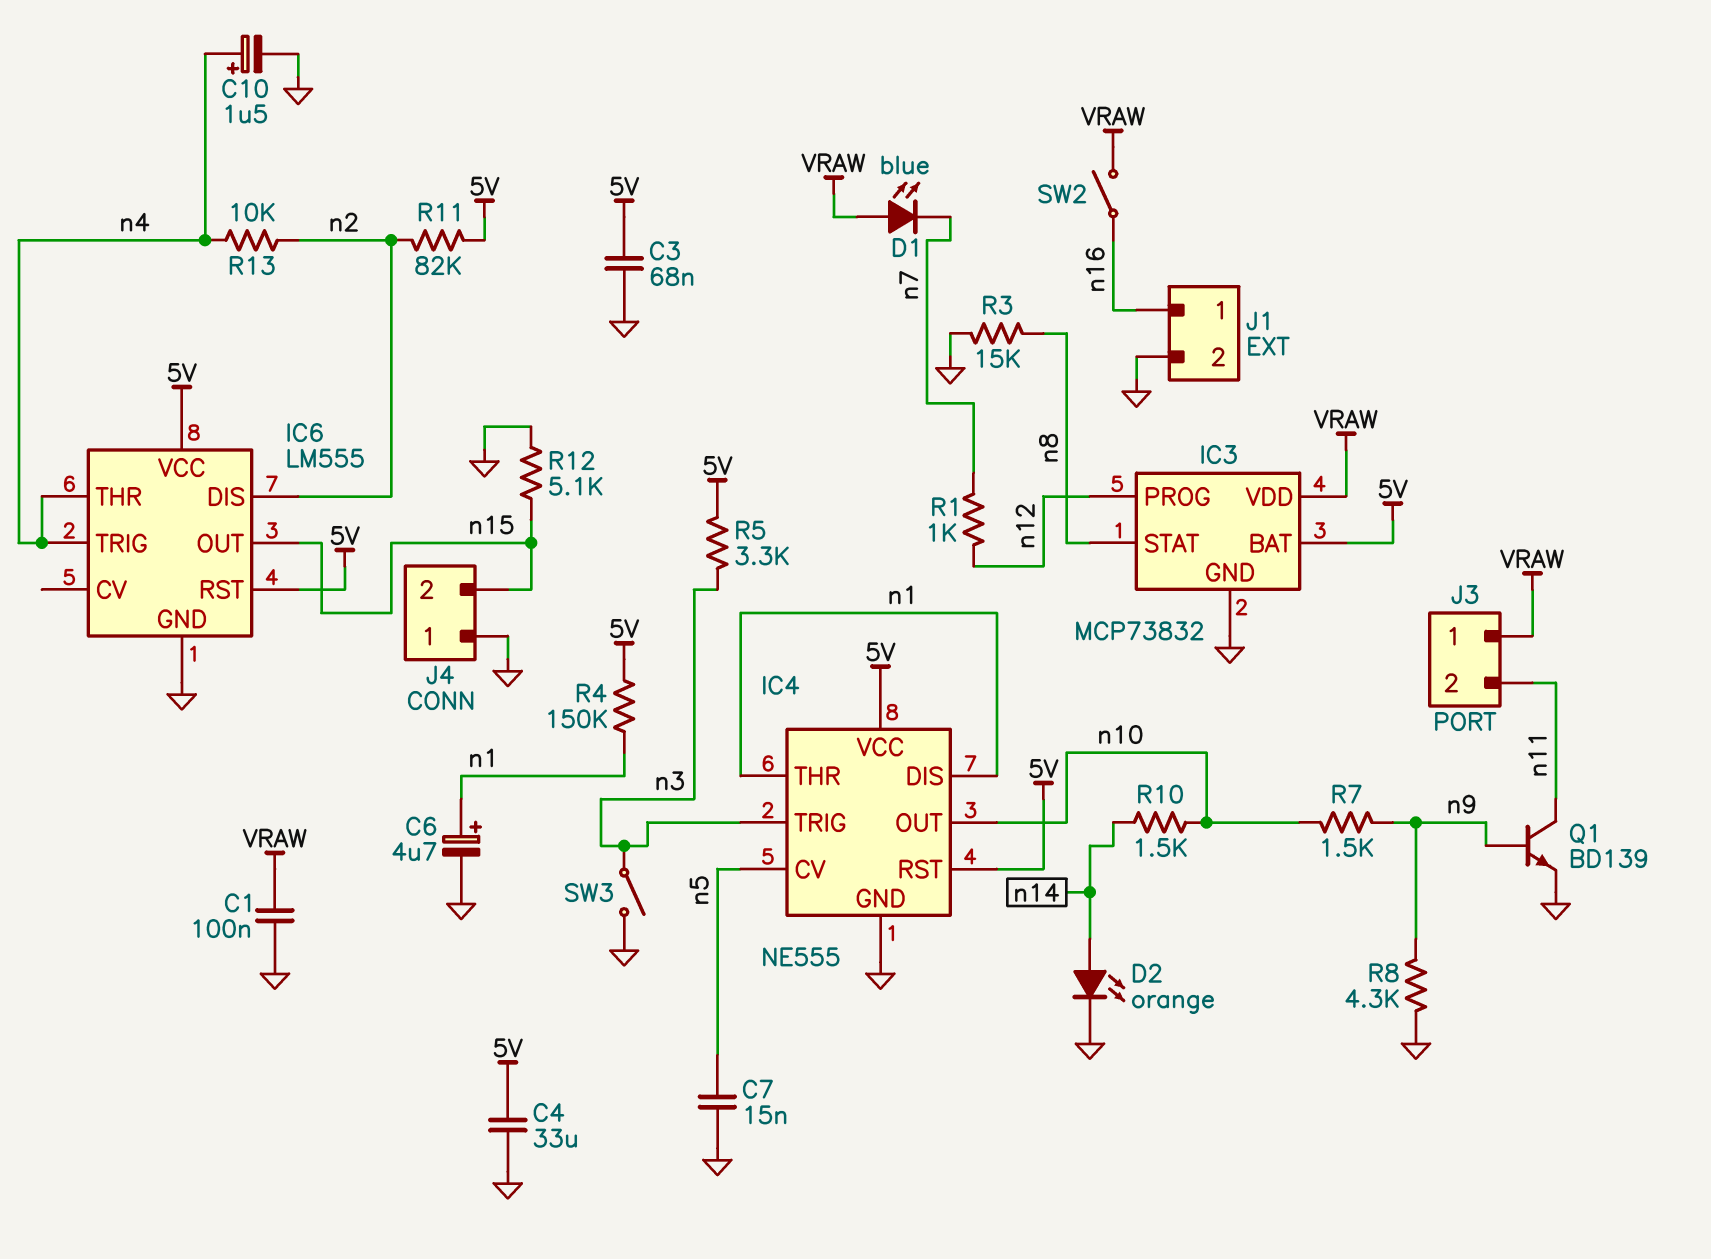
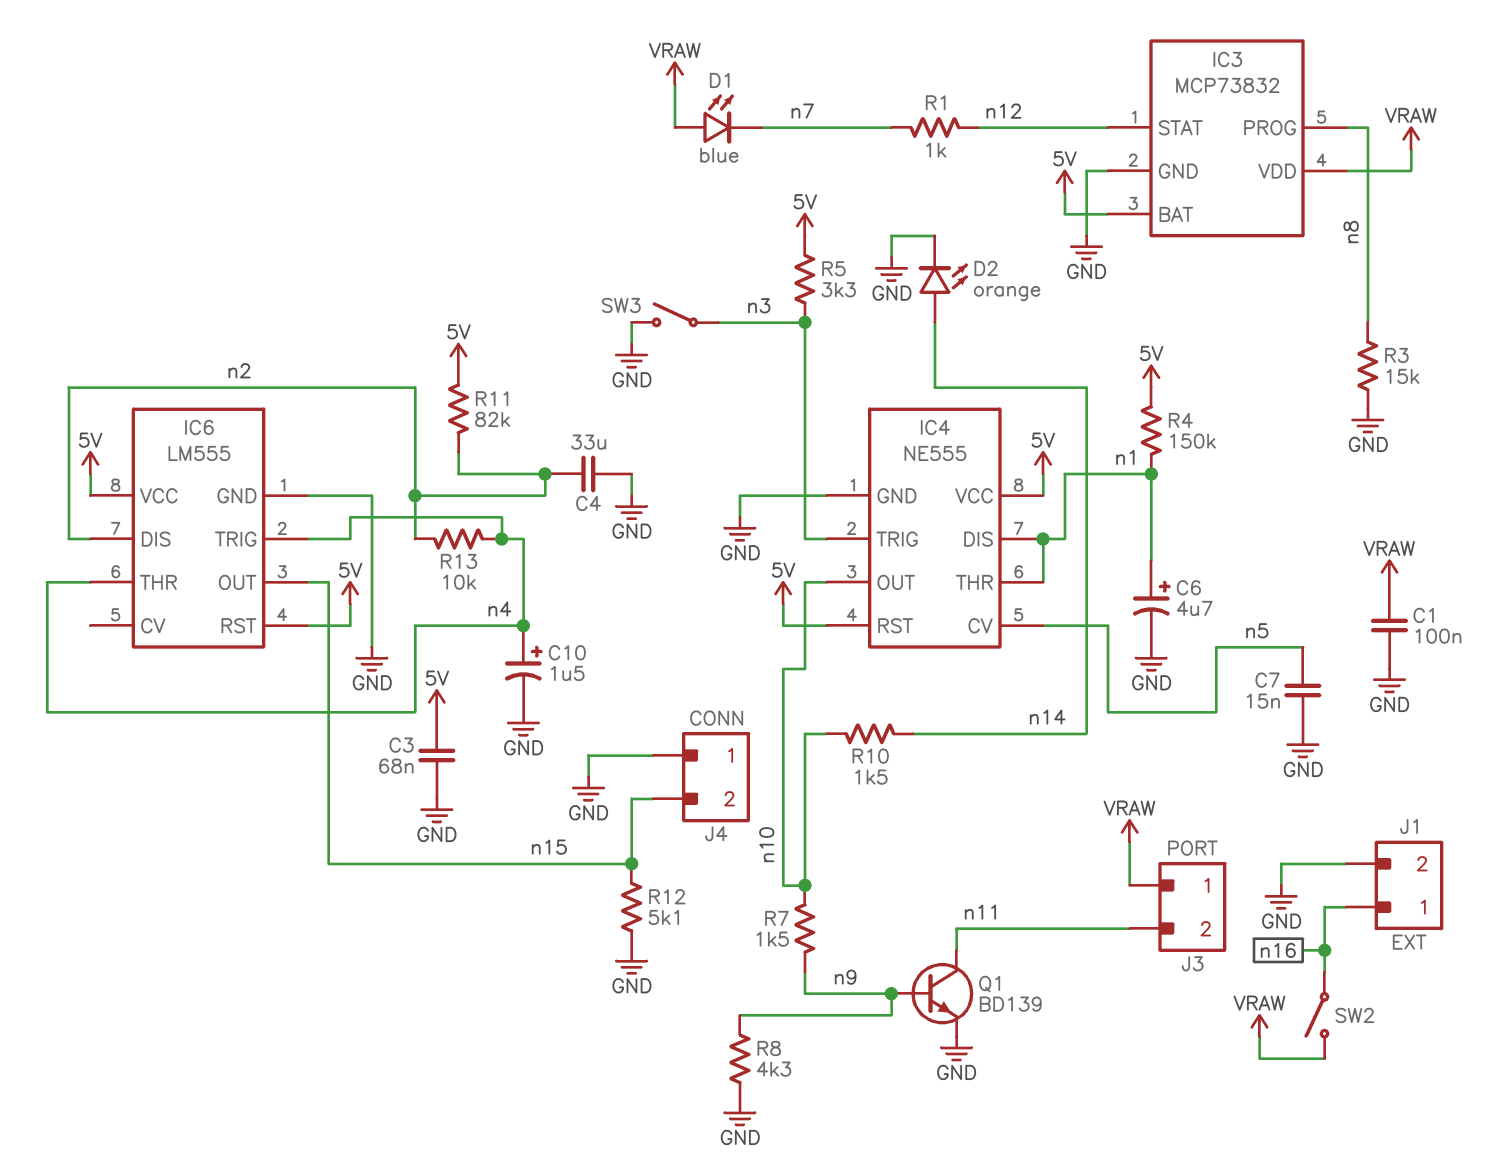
C4: 33uF (5V, GND) -> 33uF (GND, n2)
IC3 pin PROG: n12 -> n8
IC3 pin STAT: n8 -> n12

